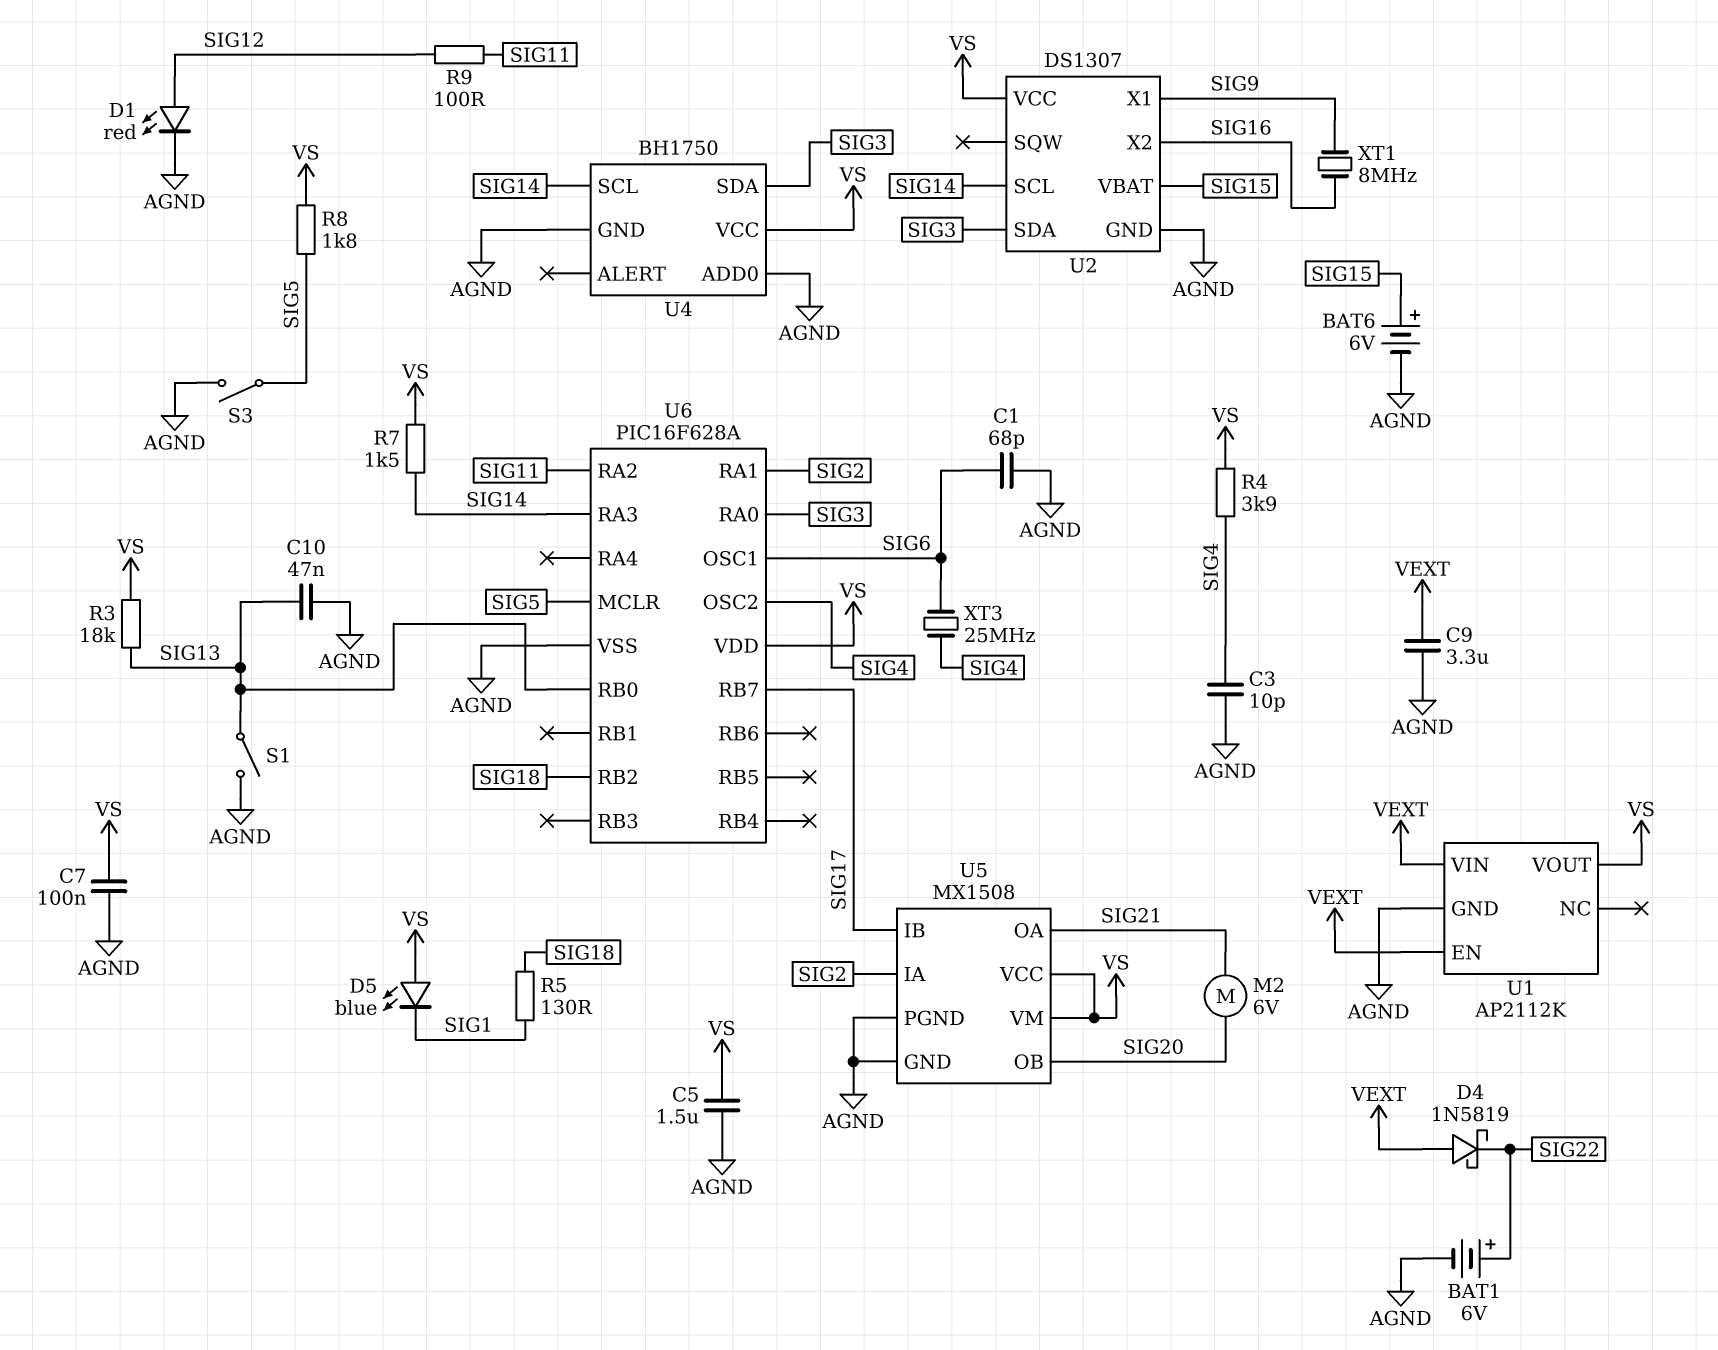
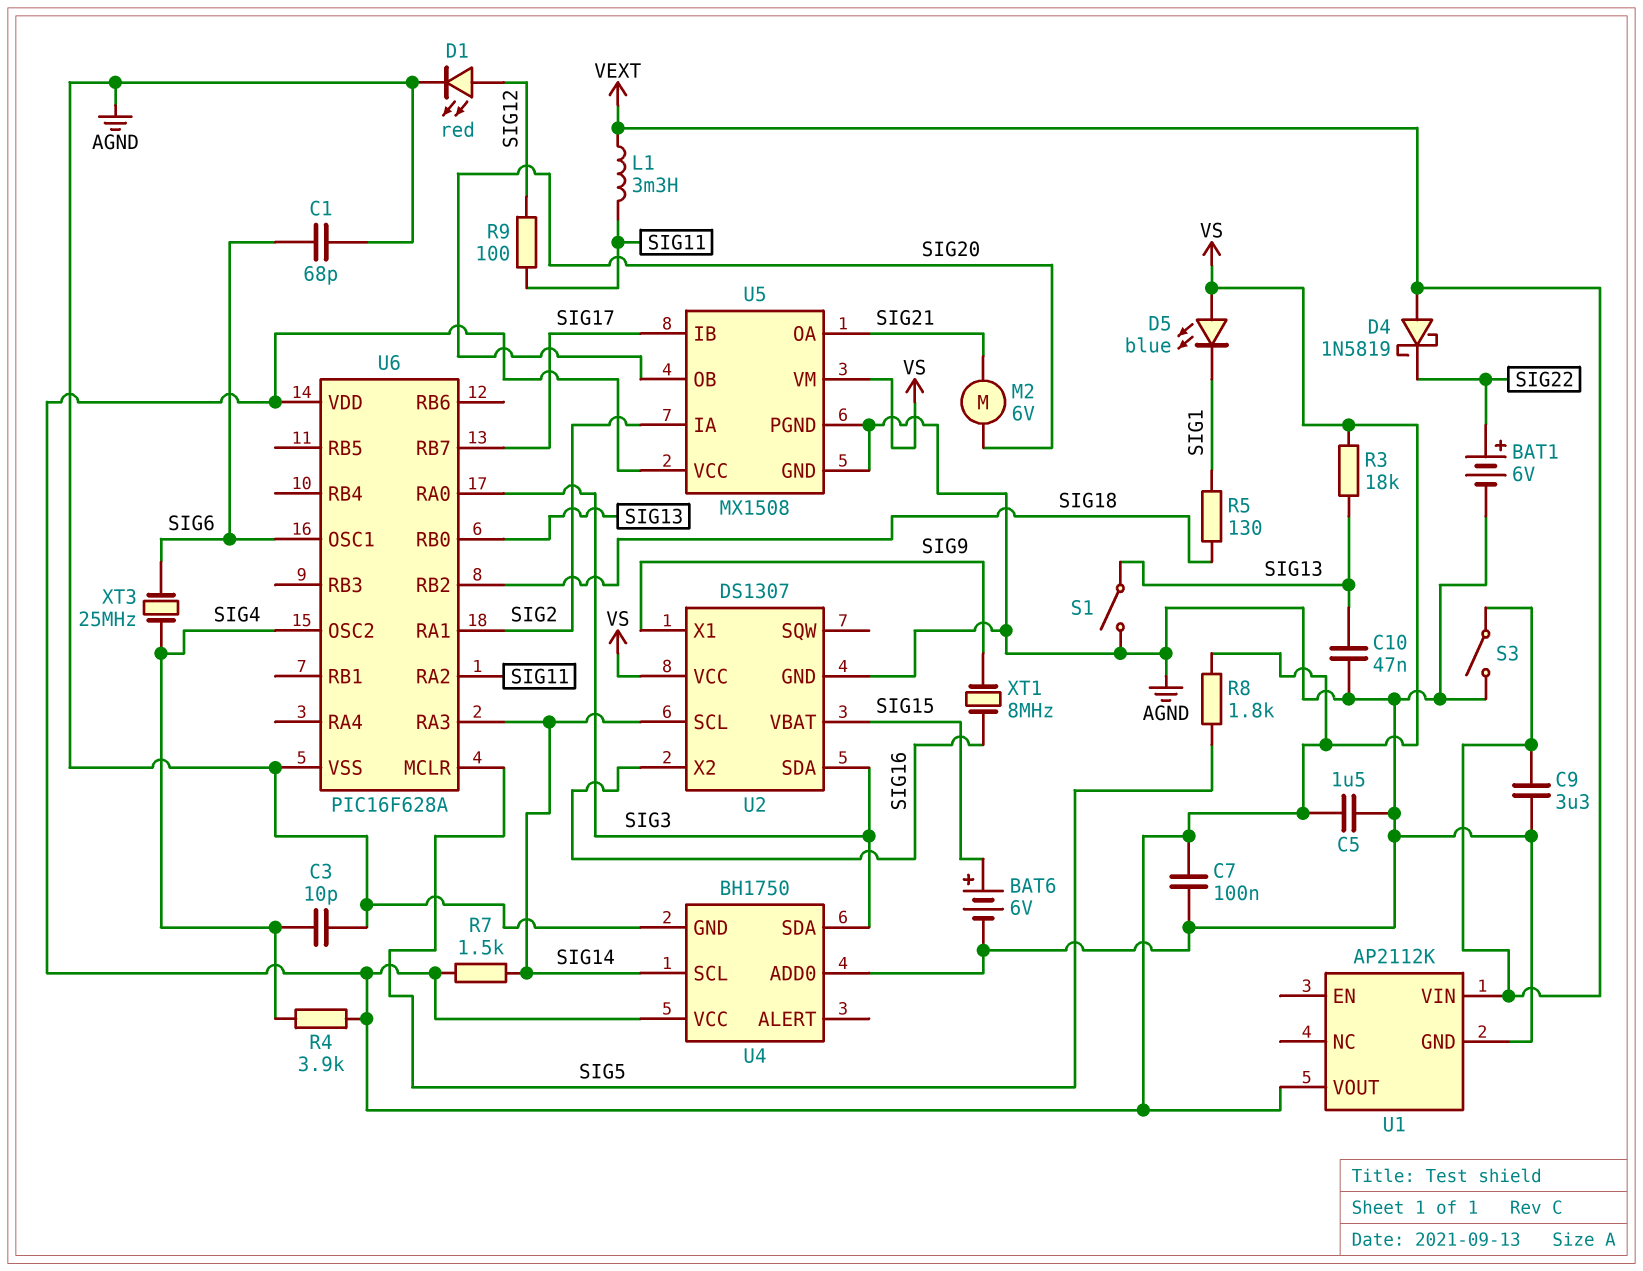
L1: none -> 3.3mH (SIG11, VEXT)
S3: switch (AGND, SIG5) -> switch (AGND, VEXT)
U1 pin EN: VEXT -> none

